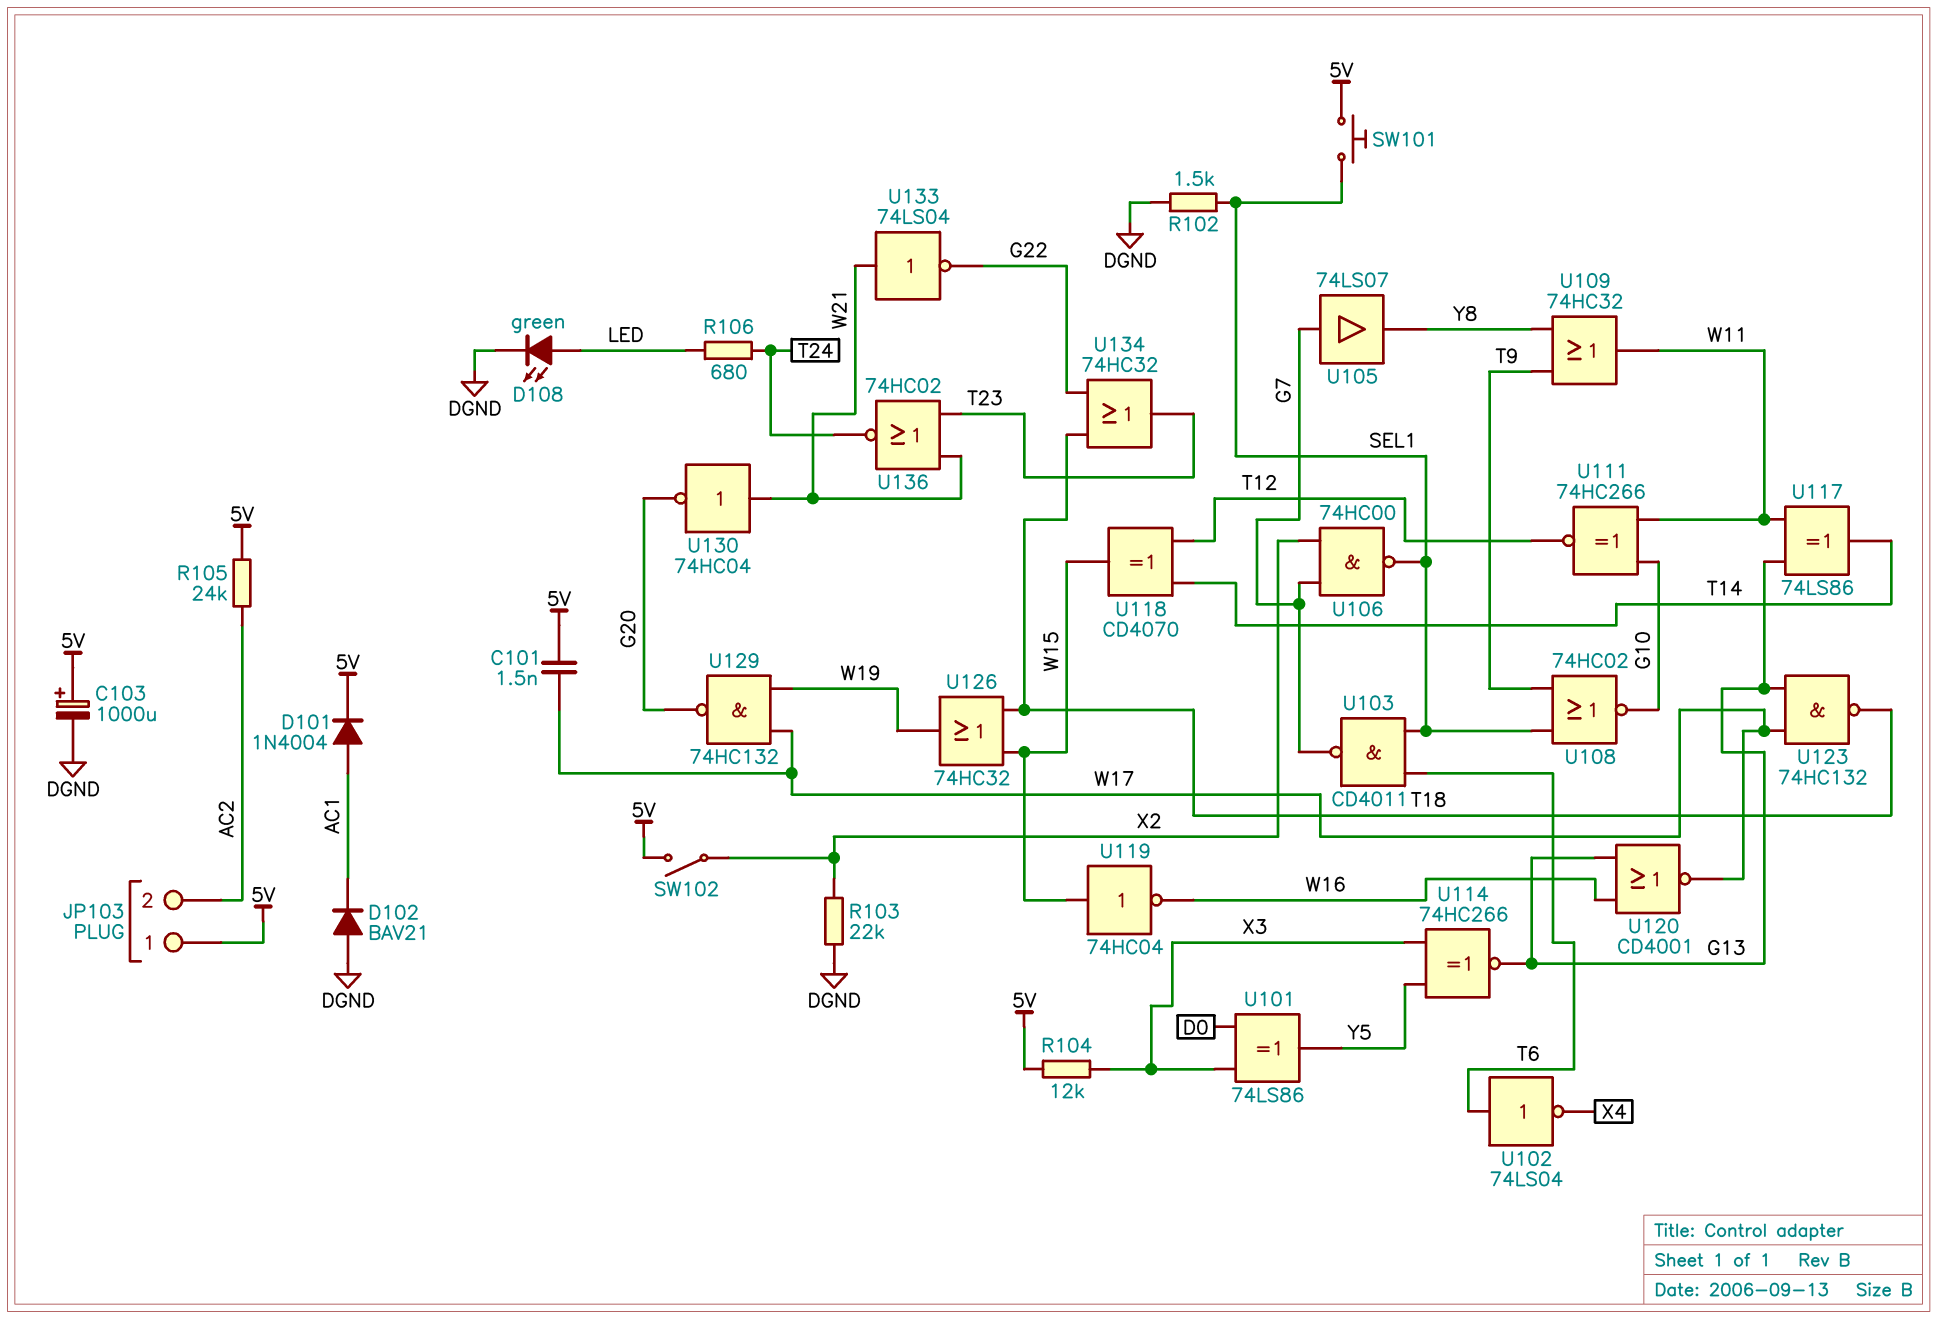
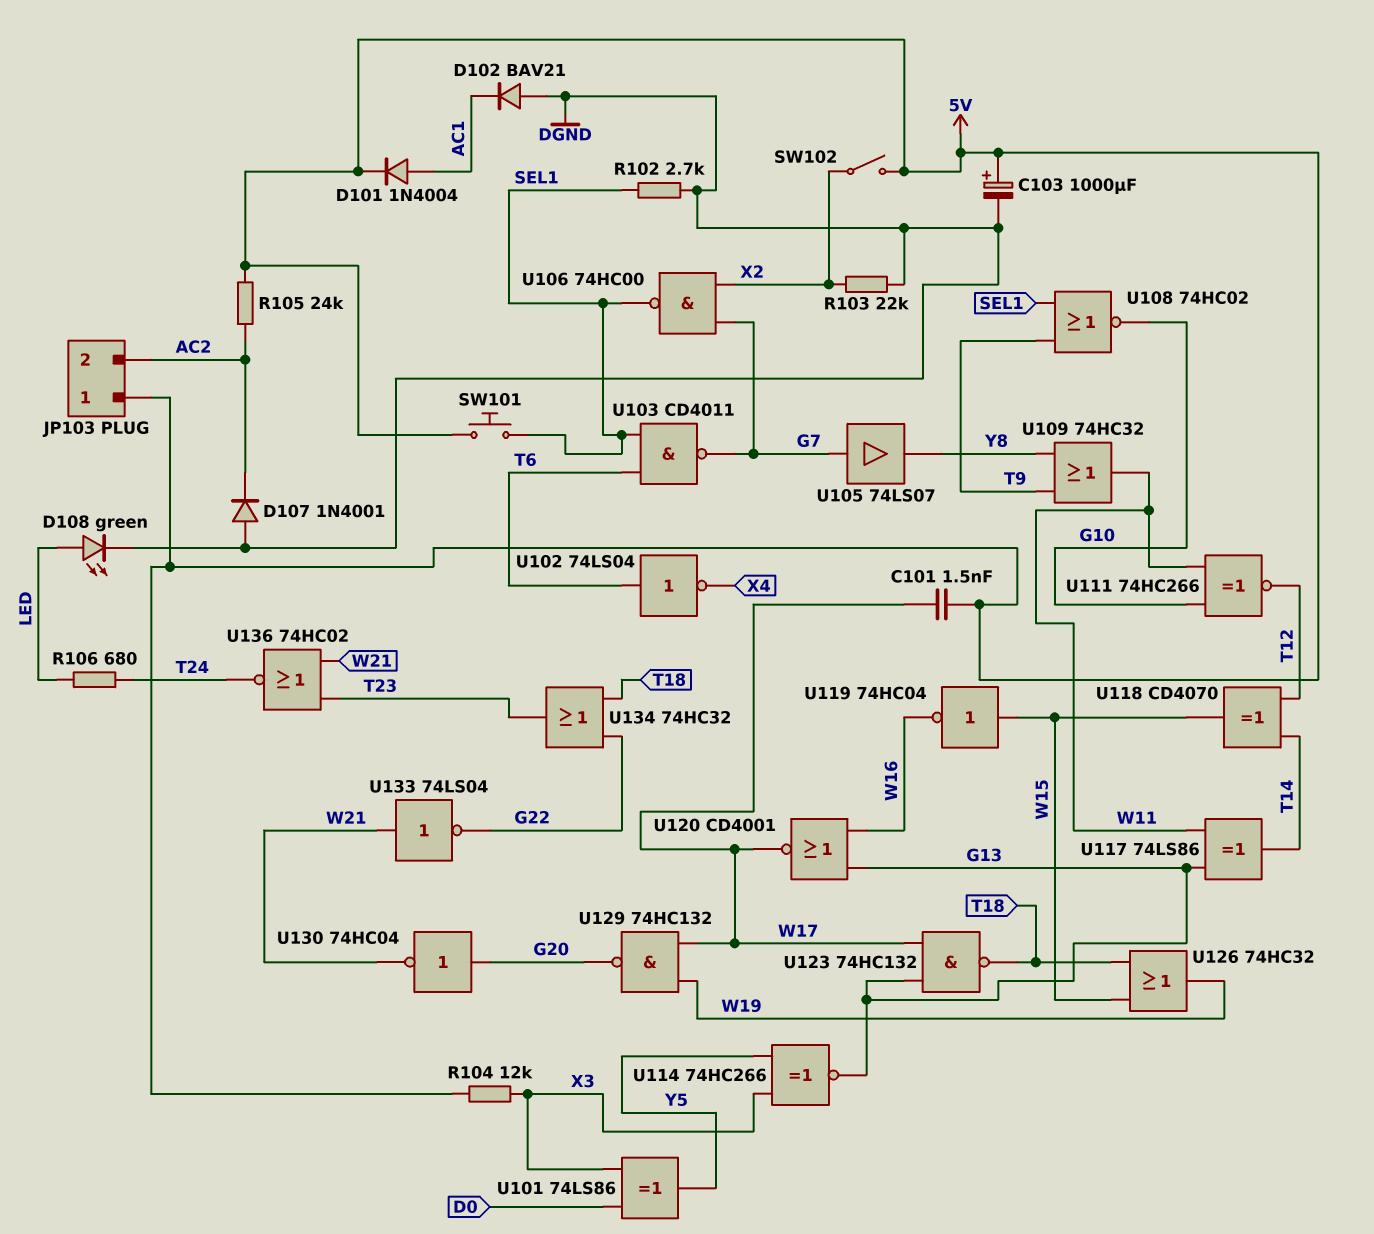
D107: none -> diode 1N4001 (A DGND, K AC2)
R102: 1.5k (DGND, SEL1) -> 2.7k (DGND, SEL1)
U130: NOT 74HC04 (in W21, out G20) -> NOT 74HC04 (in G20, out W21)

